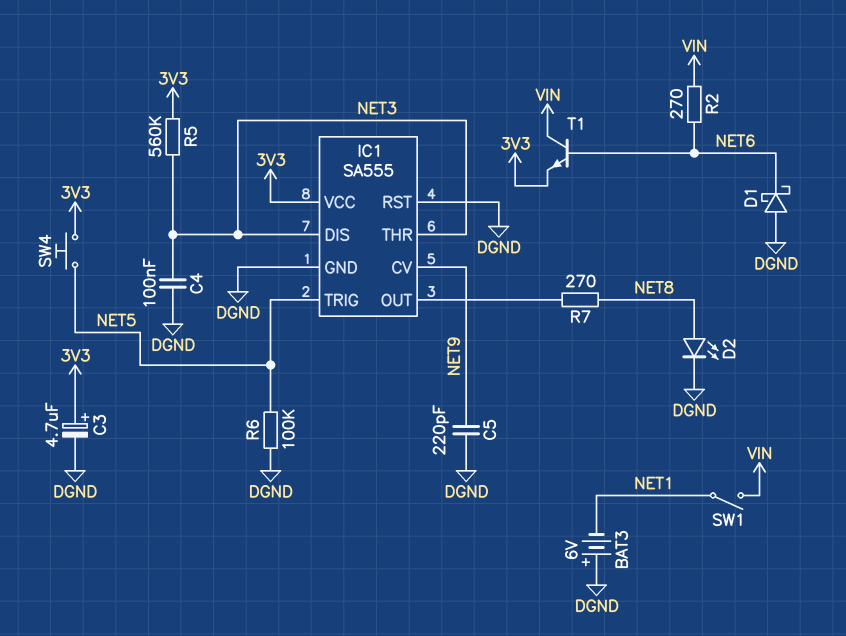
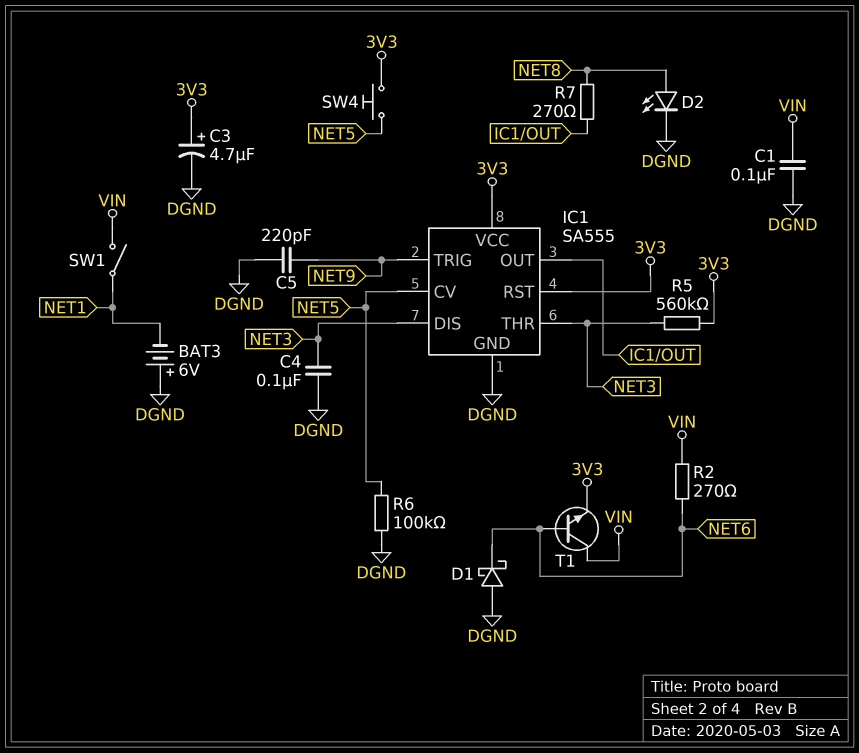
C1: none -> 100nF (DGND, VIN)
IC1 pin CV: NET9 -> NET5
IC1 pin RST: DGND -> 3V3
IC1 pin TRIG: NET5 -> NET9

